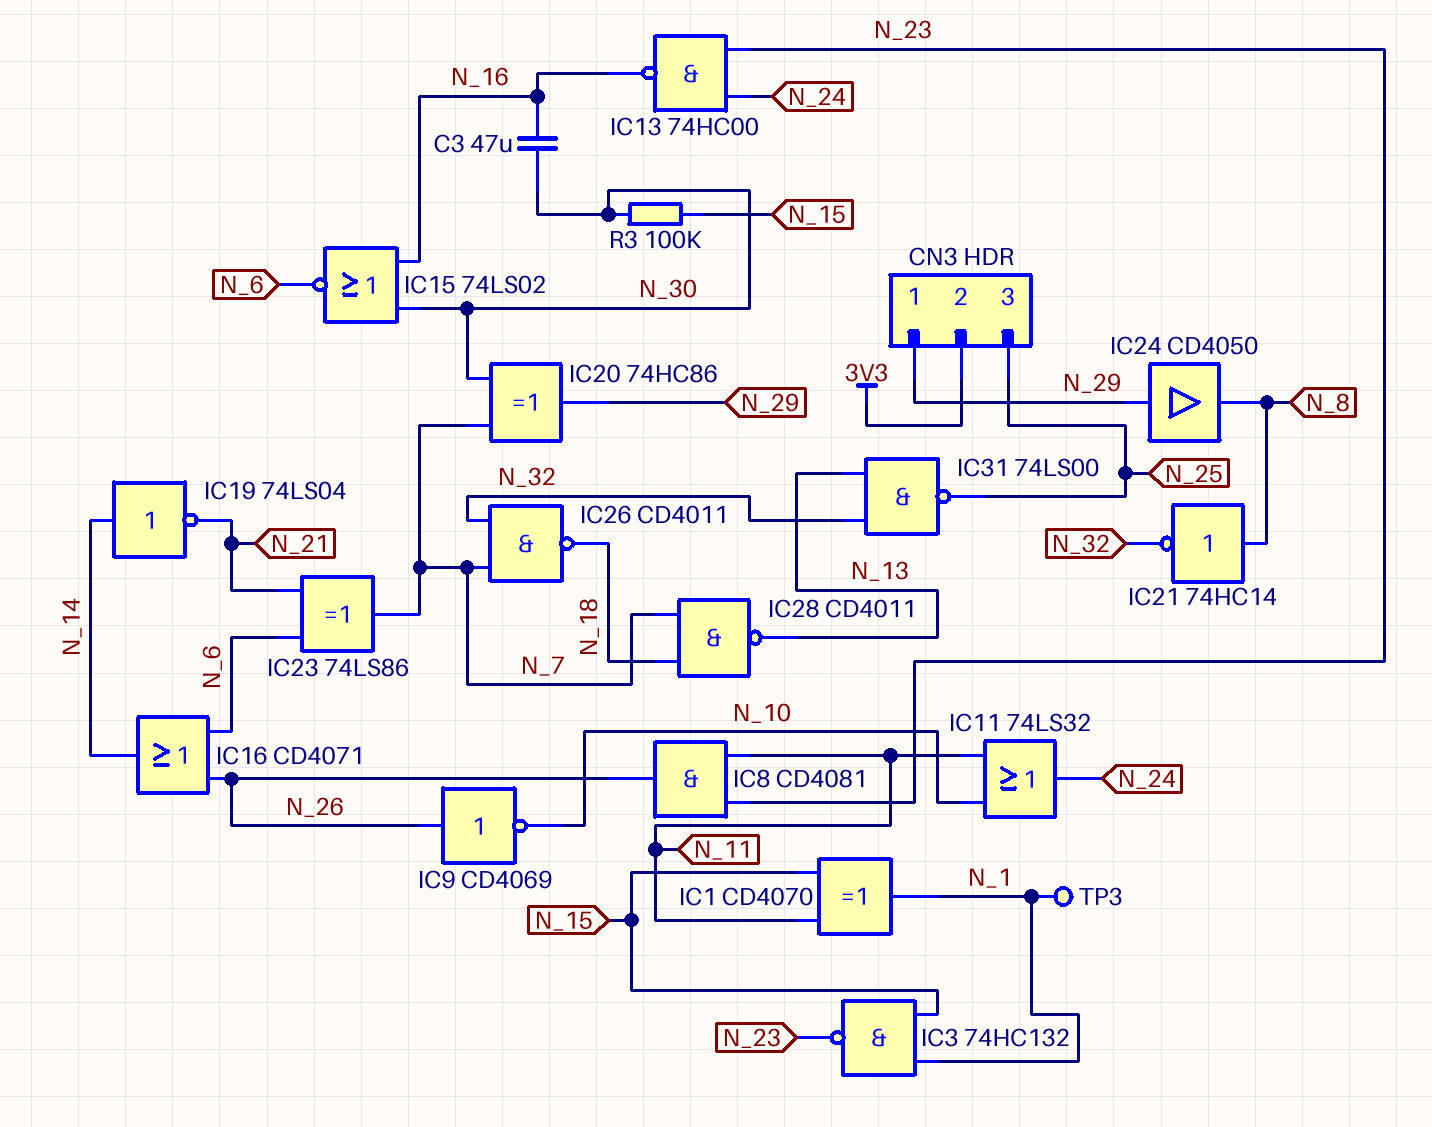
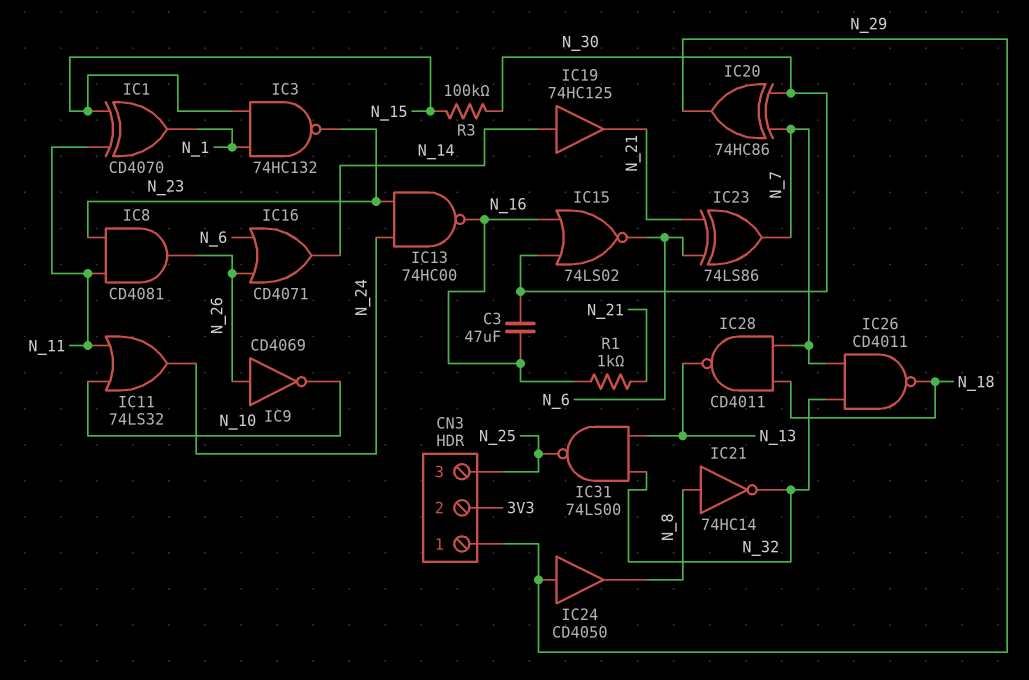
IC19: NOT 74LS04 (in N_14, out N_21) -> buffer 74HC125 (in N_14, out N_21)
R1: none -> 1k (N_16, N_21)
TP3: test point (N_1) -> none

